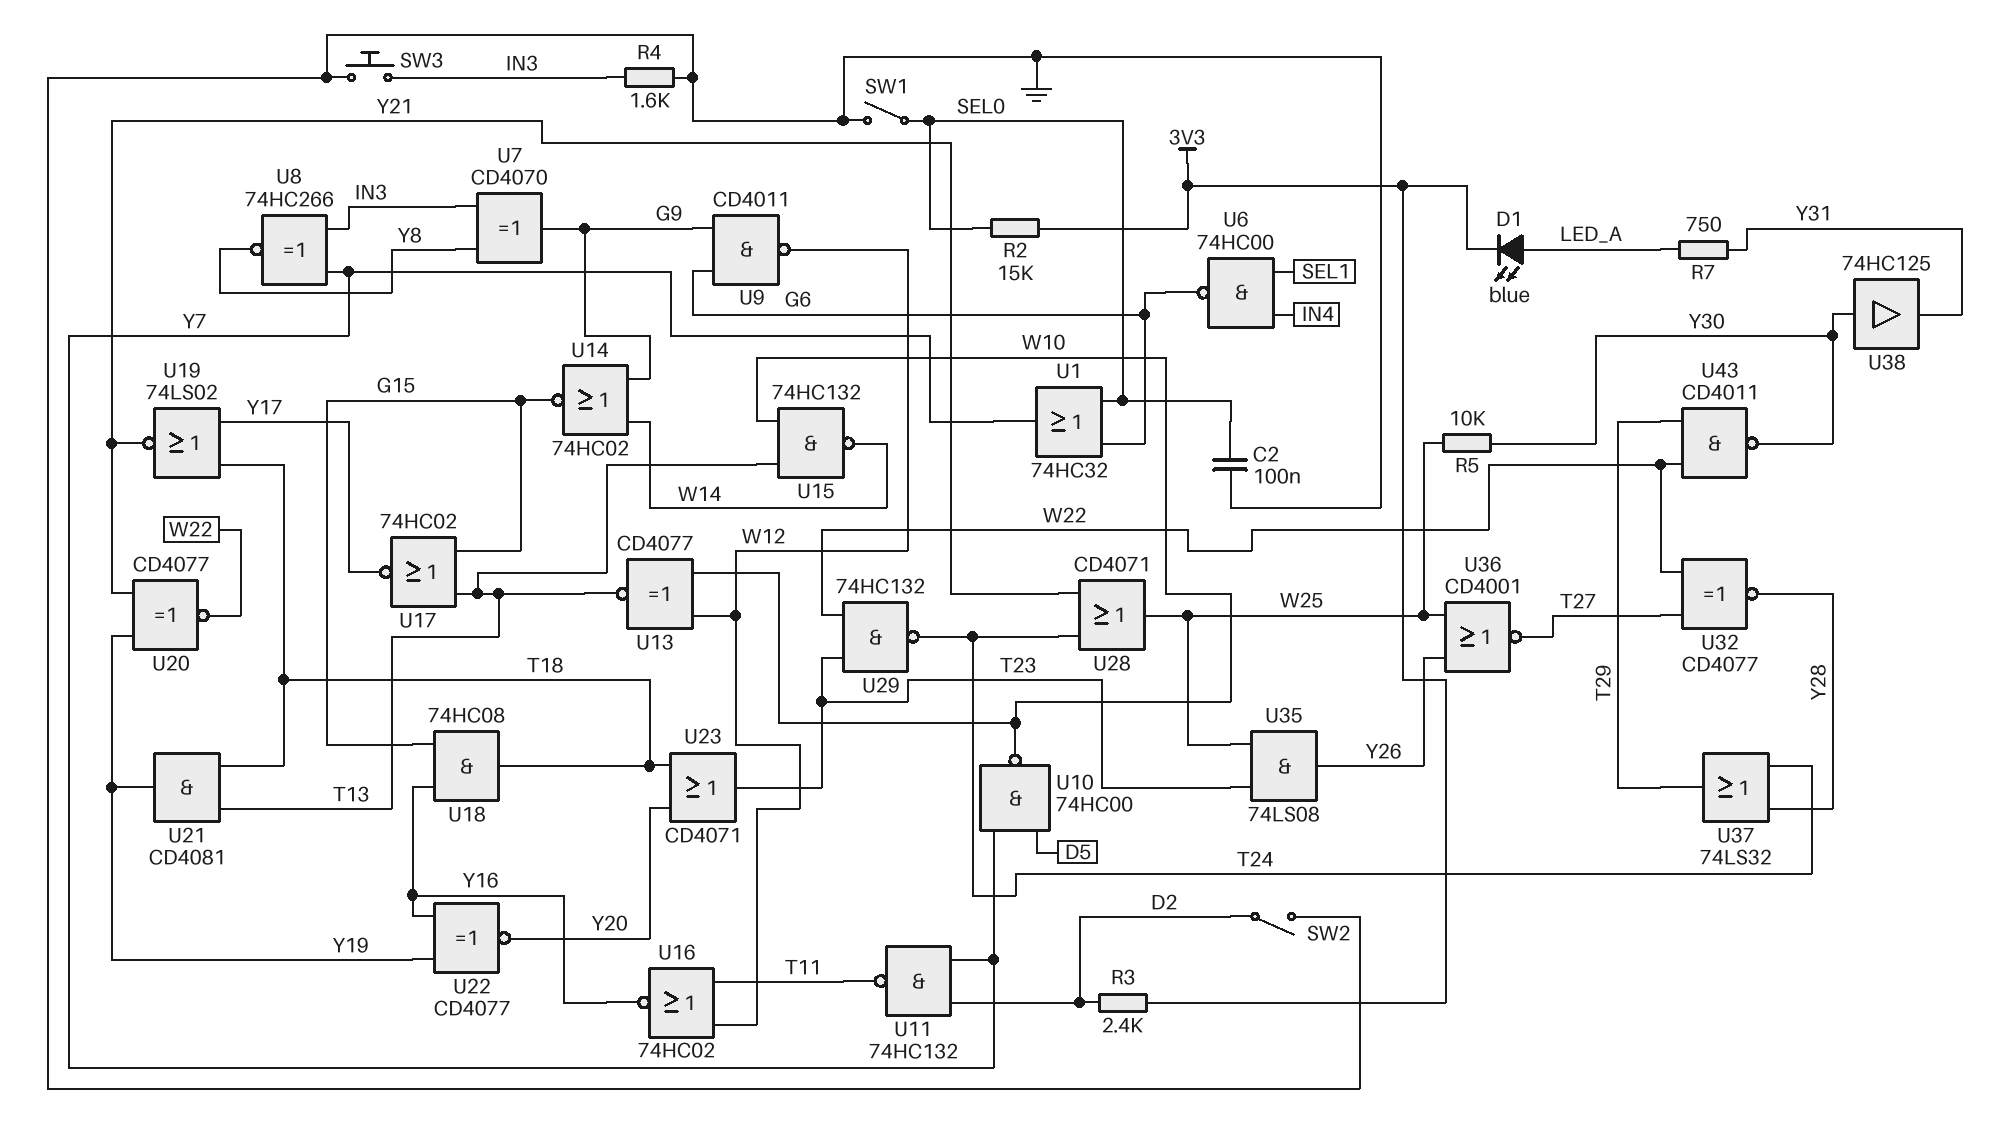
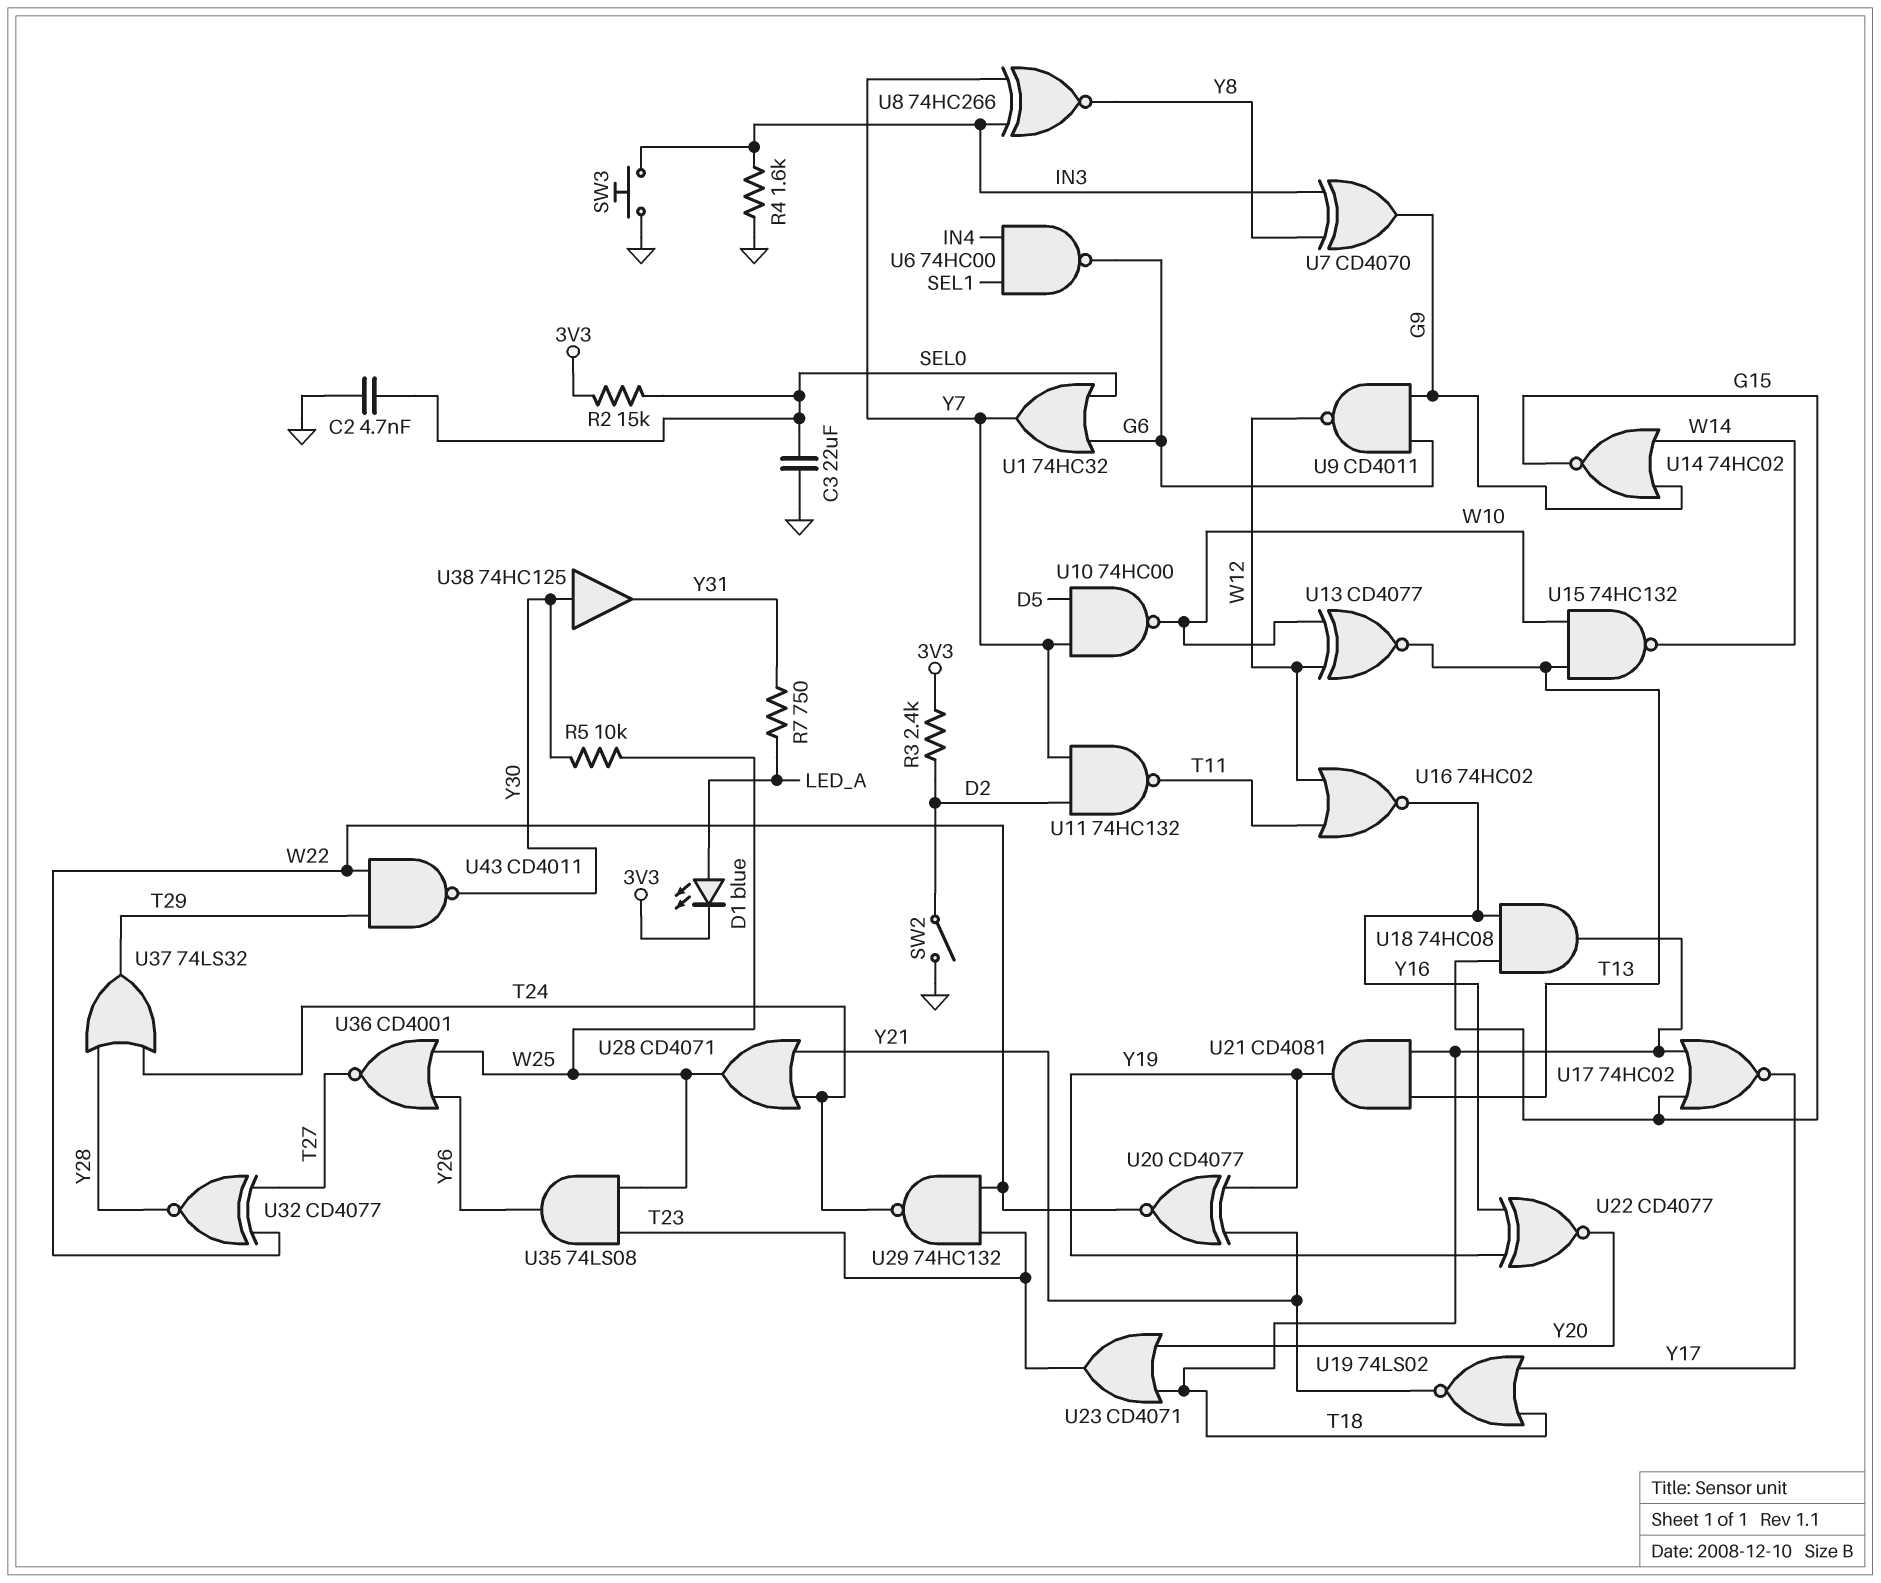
C2: 100nF (GND, SEL0) -> 4.7nF (GND, SEL0)
C3: none -> 22uF (GND, SEL0)
SW1: switch (GND, SEL0) -> none
U17: NOR 74HC02 (in G15, in T13, out Y17) -> NOR 74HC02 (in G15, in T18, out Y17)

